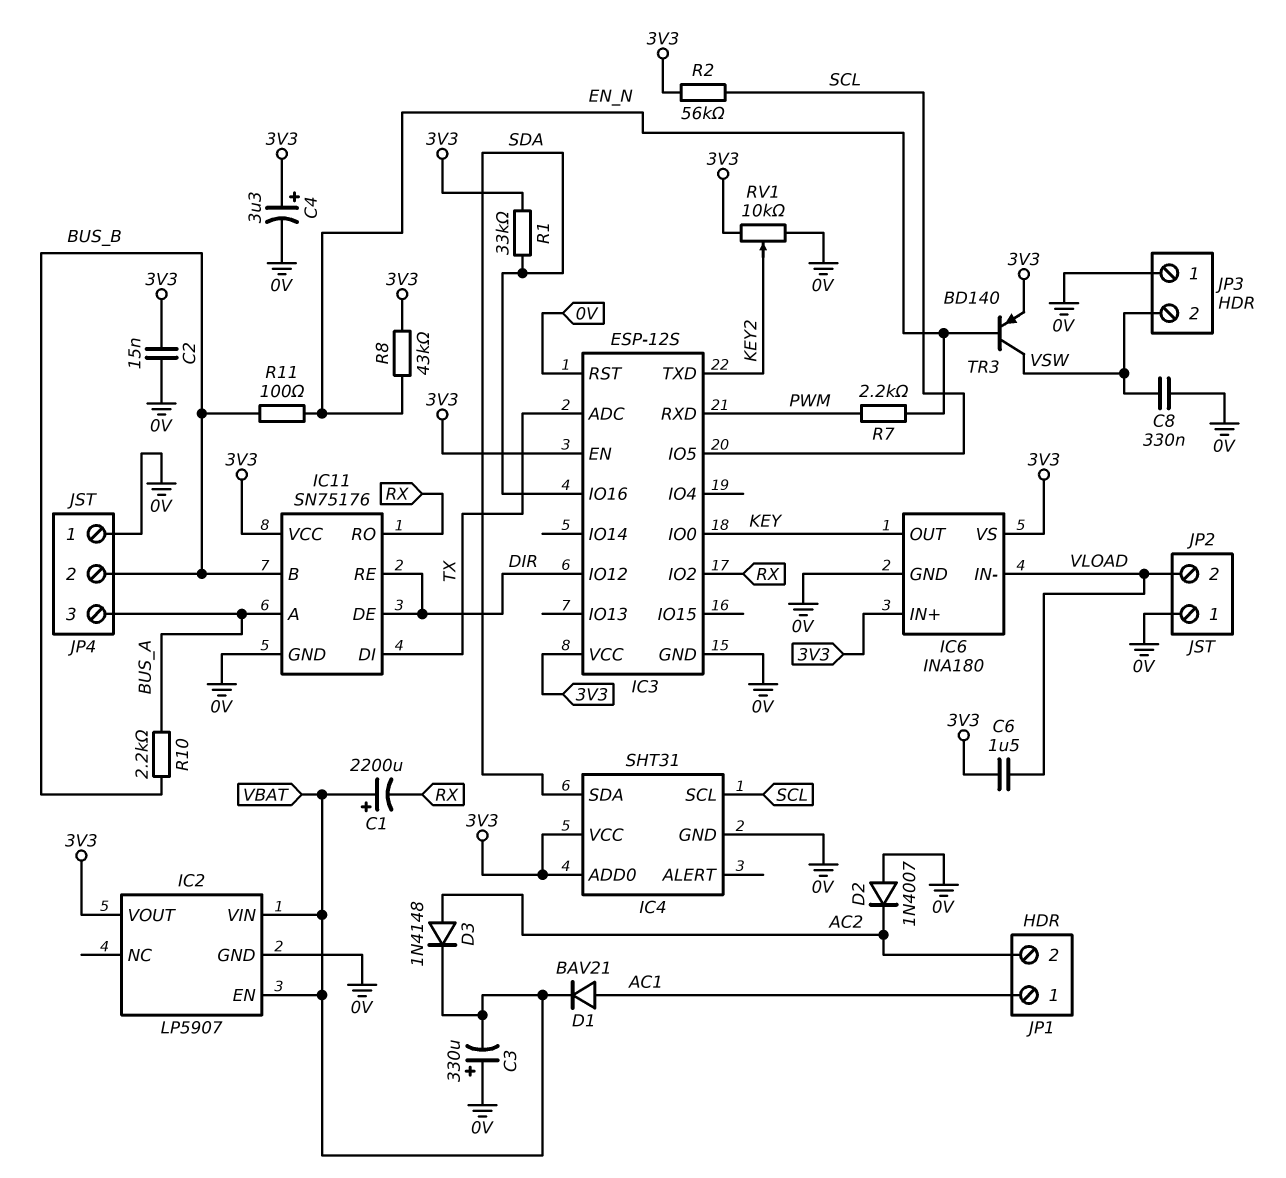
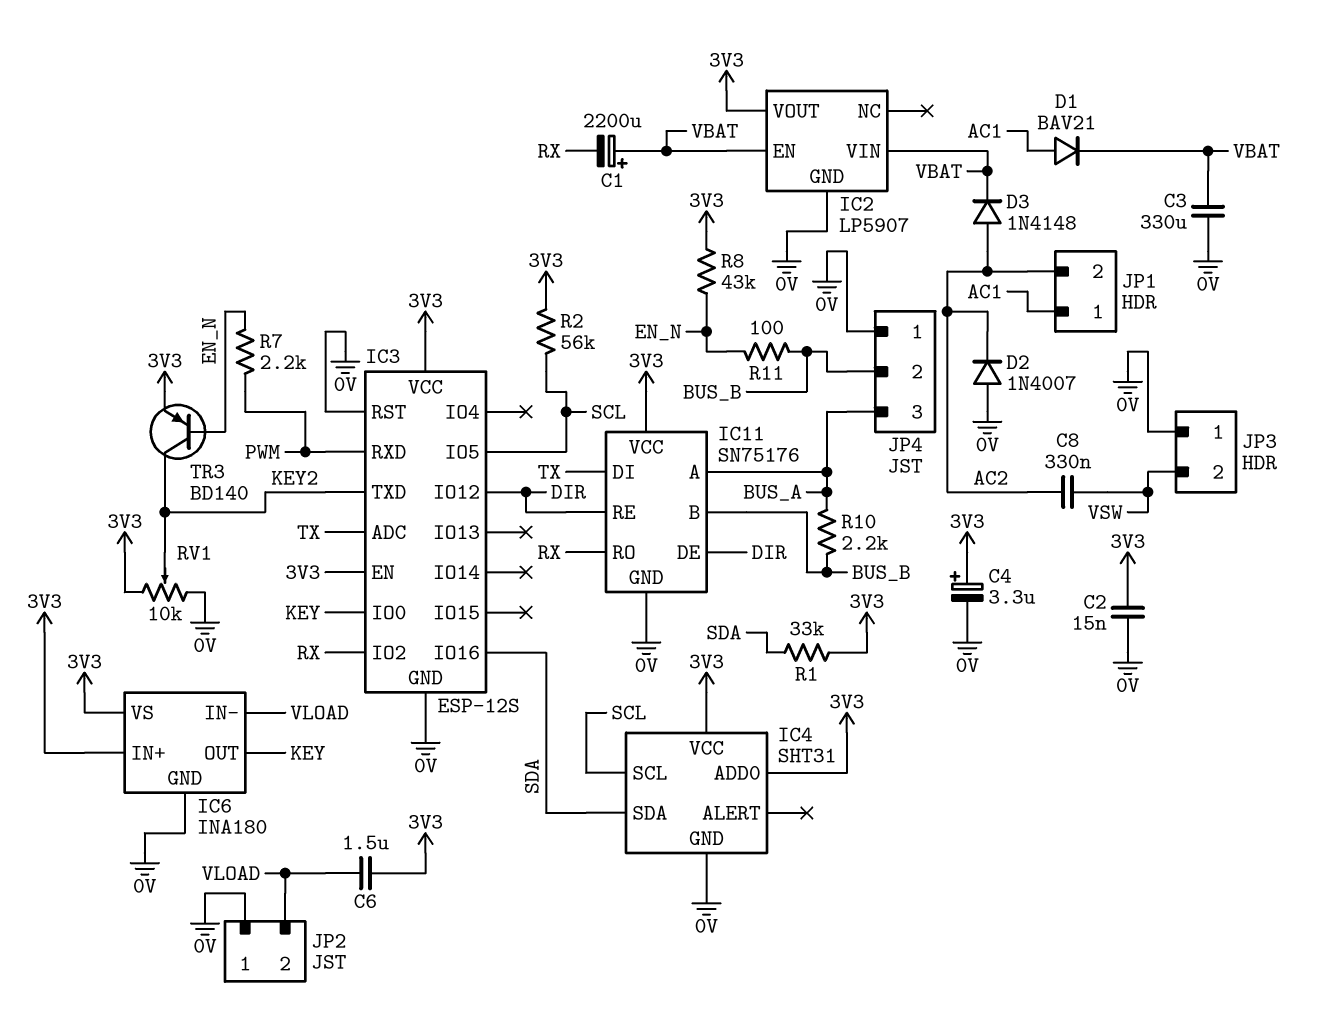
C3: 330uF (plus 0V, minus VBAT) -> 330uF (0V, VBAT)
C8: 330nF (0V, VSW) -> 330nF (AC2, VSW)
TR3: PNP BD140 (B EN_N, C VSW, E 3V3) -> PNP BD140 (B EN_N, C KEY2, E 3V3)

